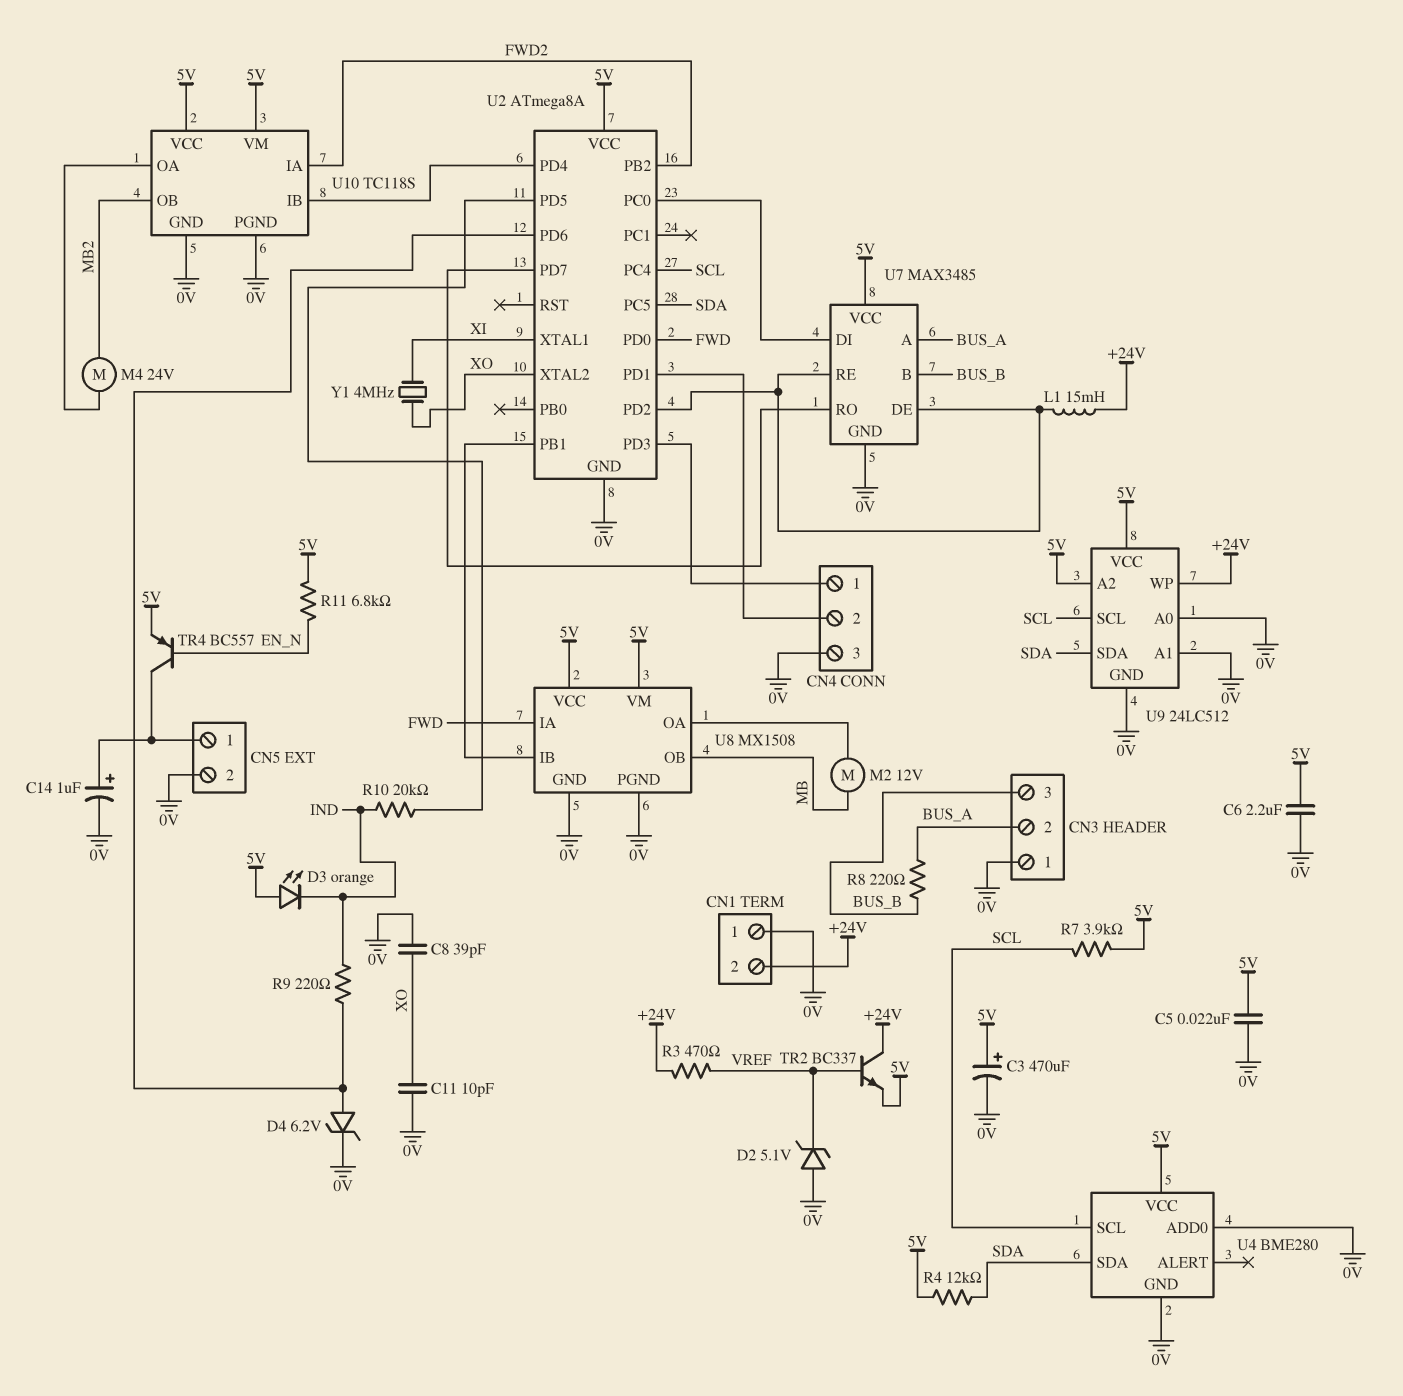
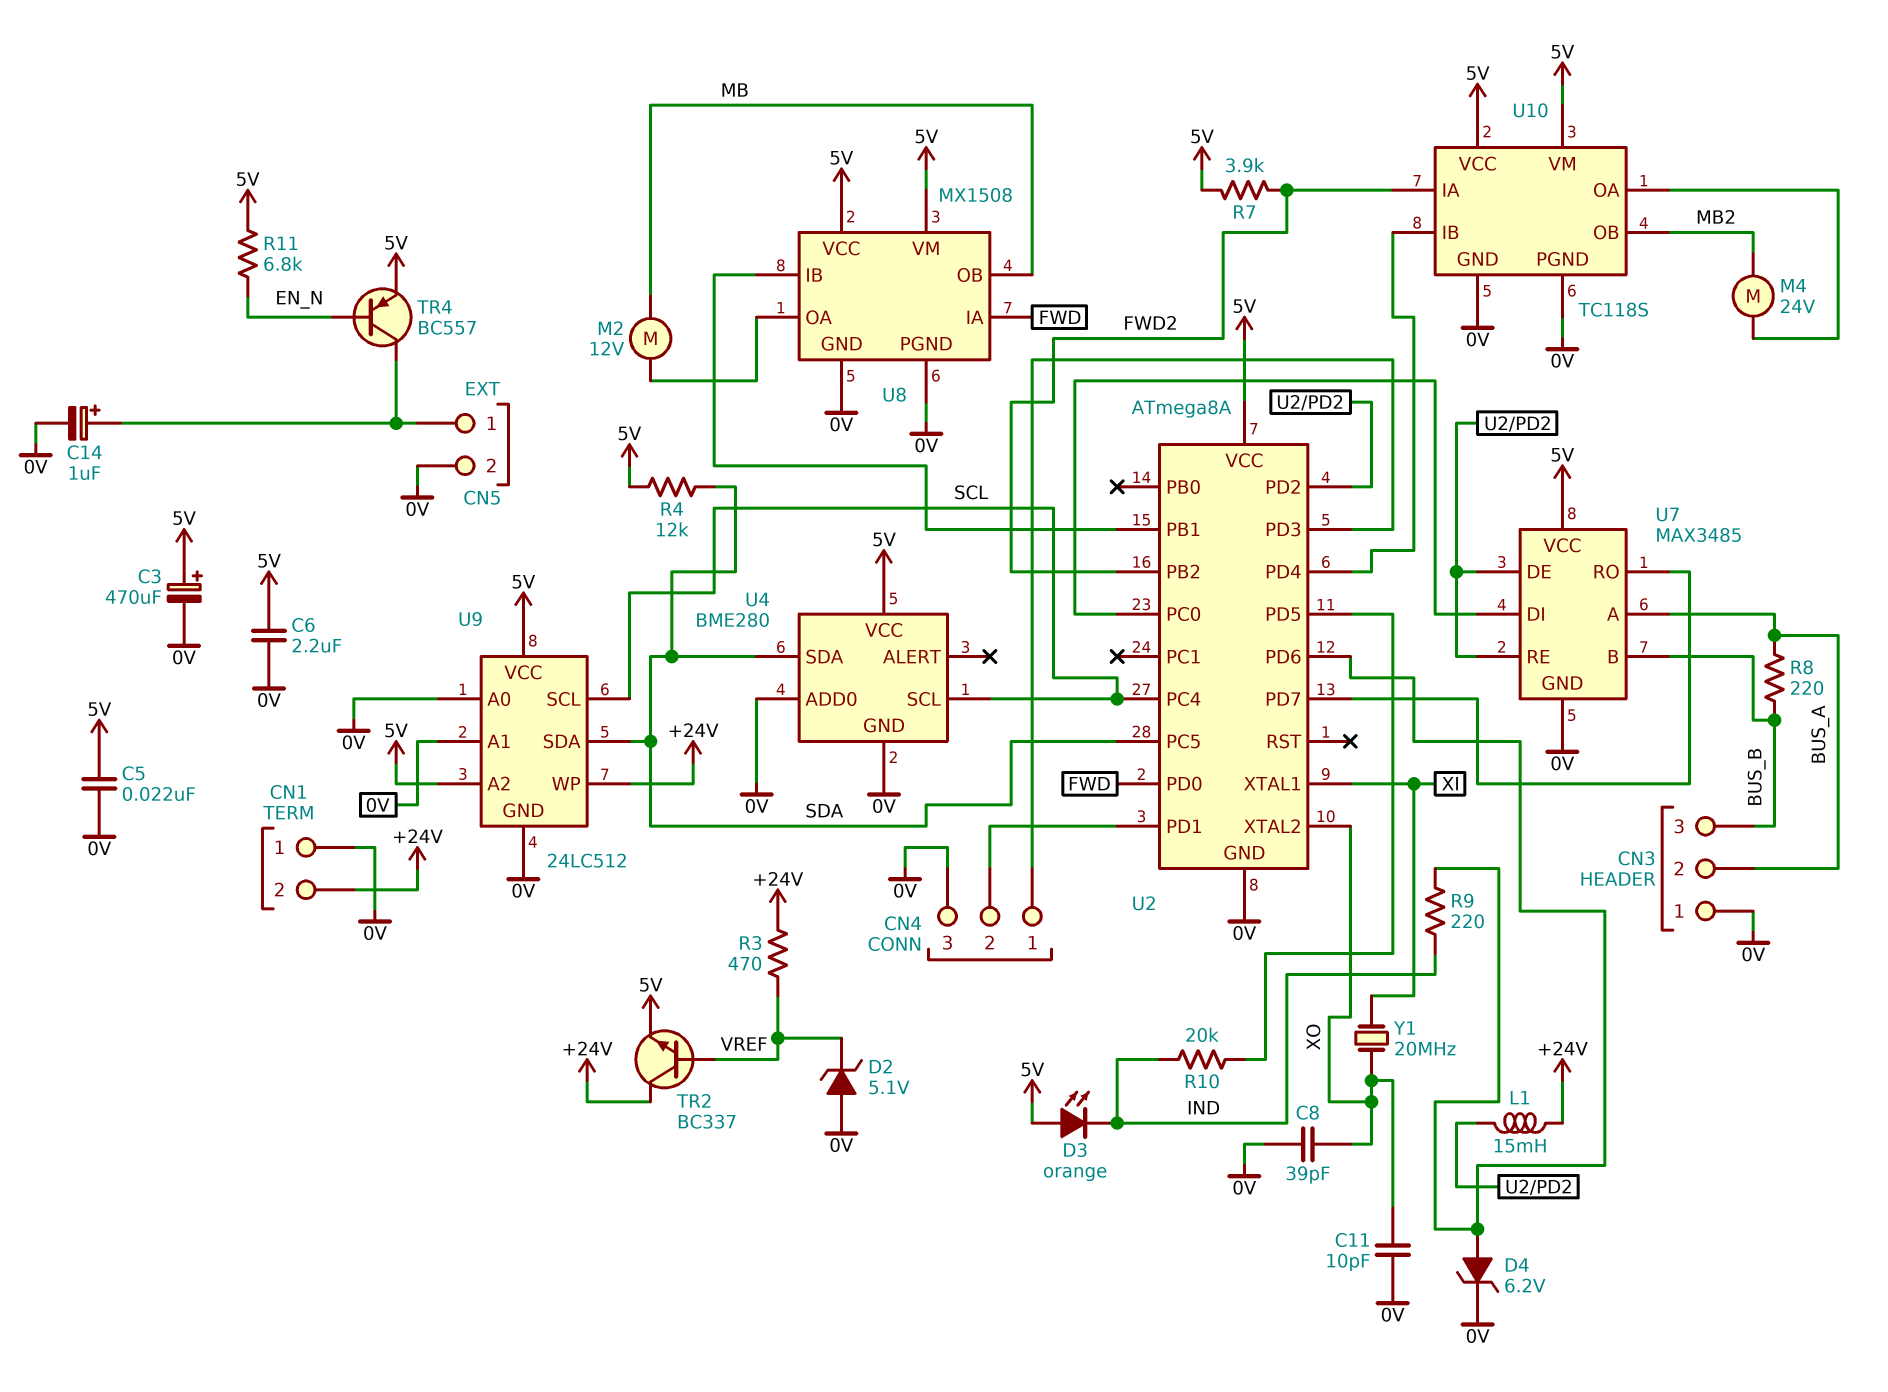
R7: 3.9k (5V, SCL) -> 3.9k (5V, FWD2)
Y1: 4MHz (XI, XO) -> 20MHz (XI, XO)

